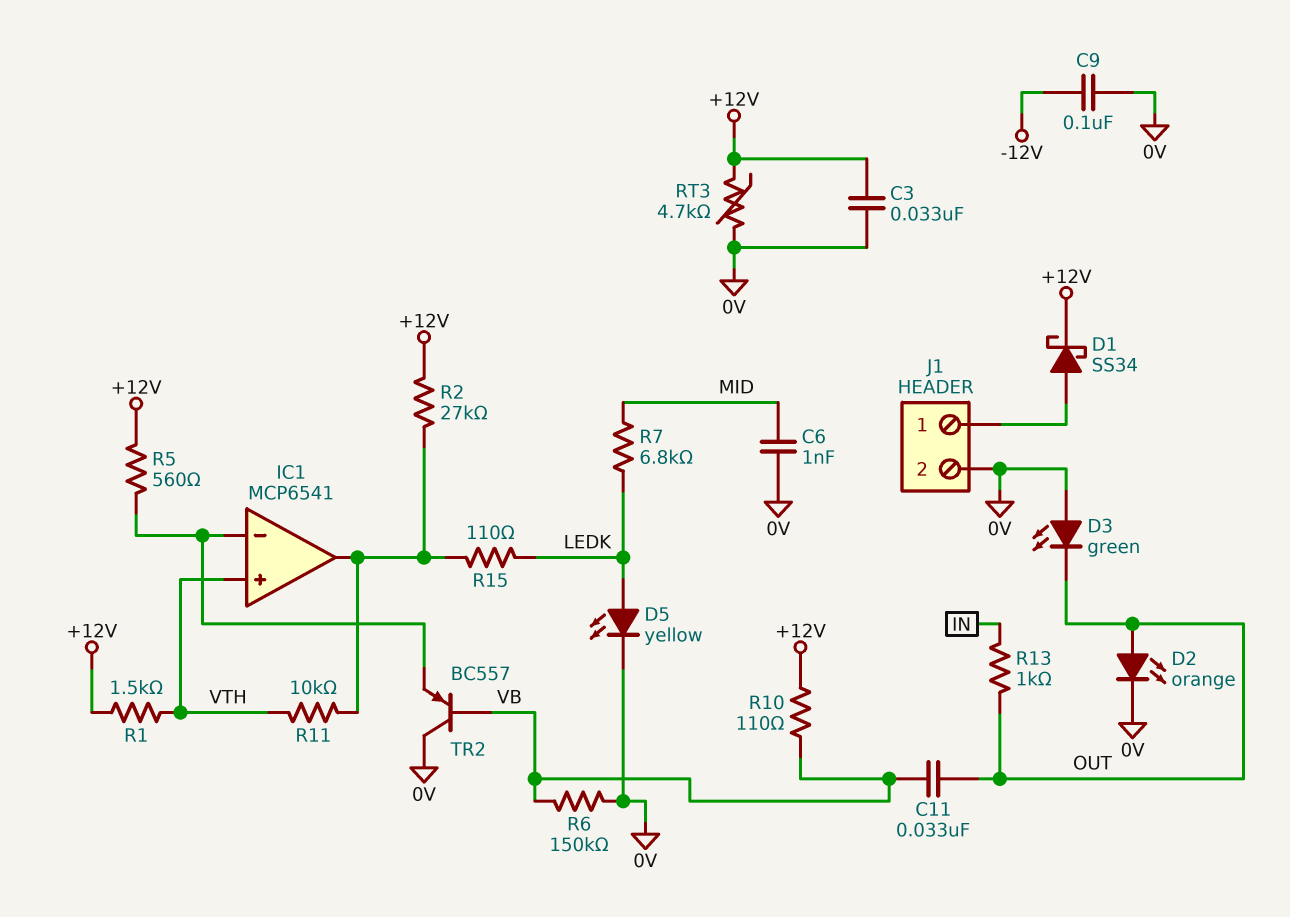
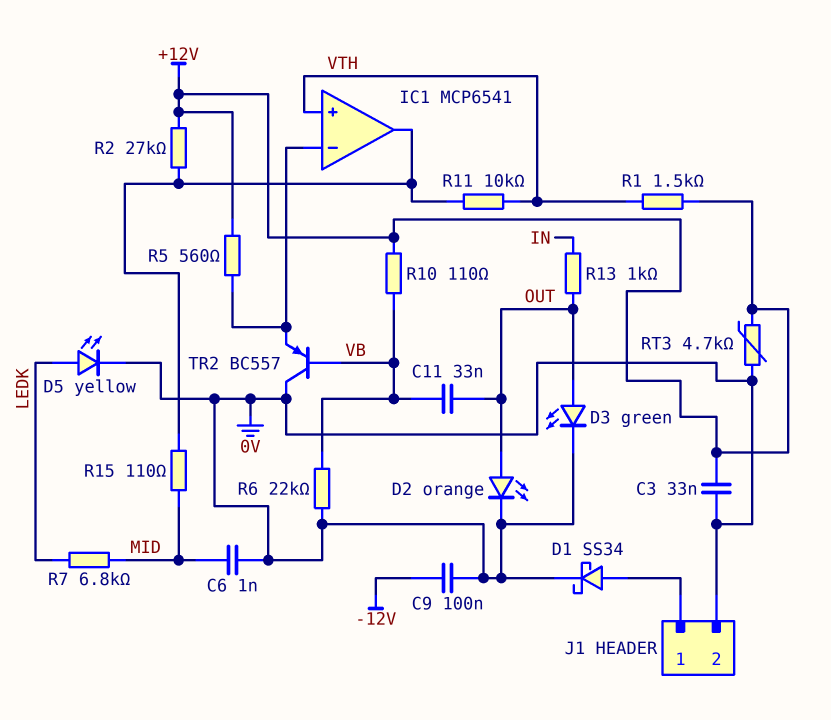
D1: schottky SS34 (A J1/1, K +12V) -> schottky SS34 (A J1/1, K 0V)
D3: LED green (A 0V, K OUT) -> LED green (A OUT, K 0V)
R6: 150k (0V, VB) -> 22k (0V, VB)
R15: 110 (IC1/out, LEDK) -> 110 (IC1/out, MID)

